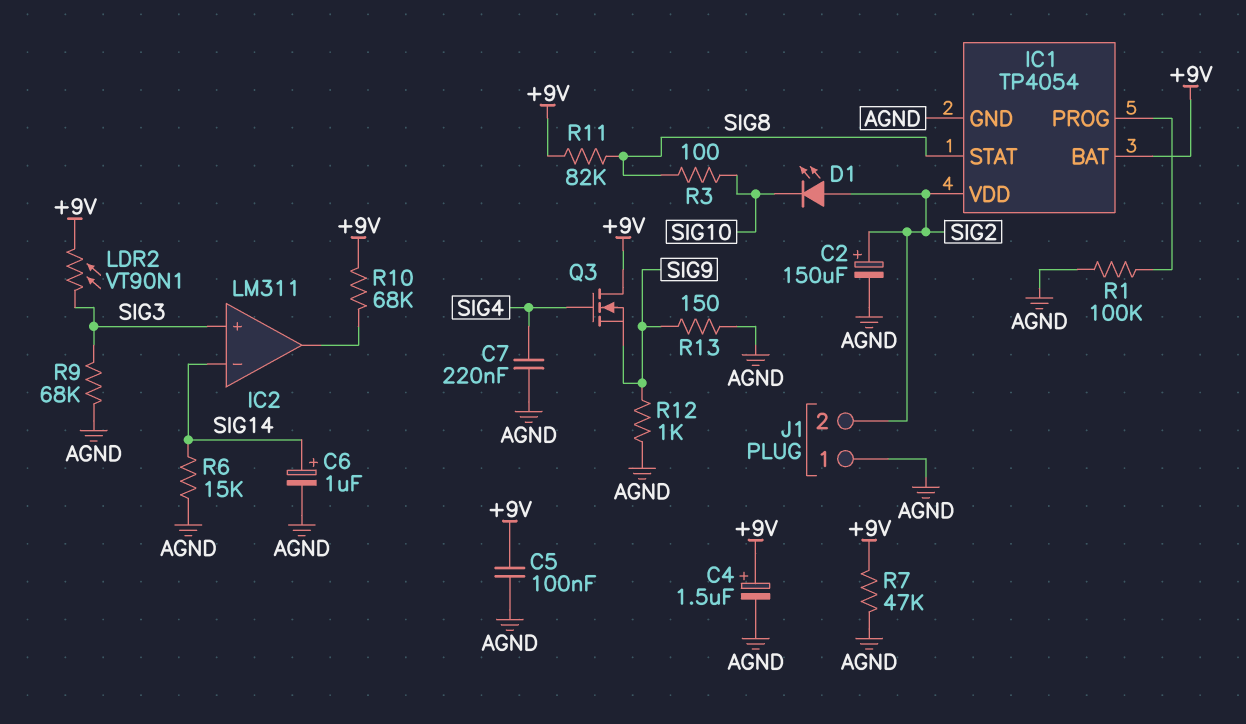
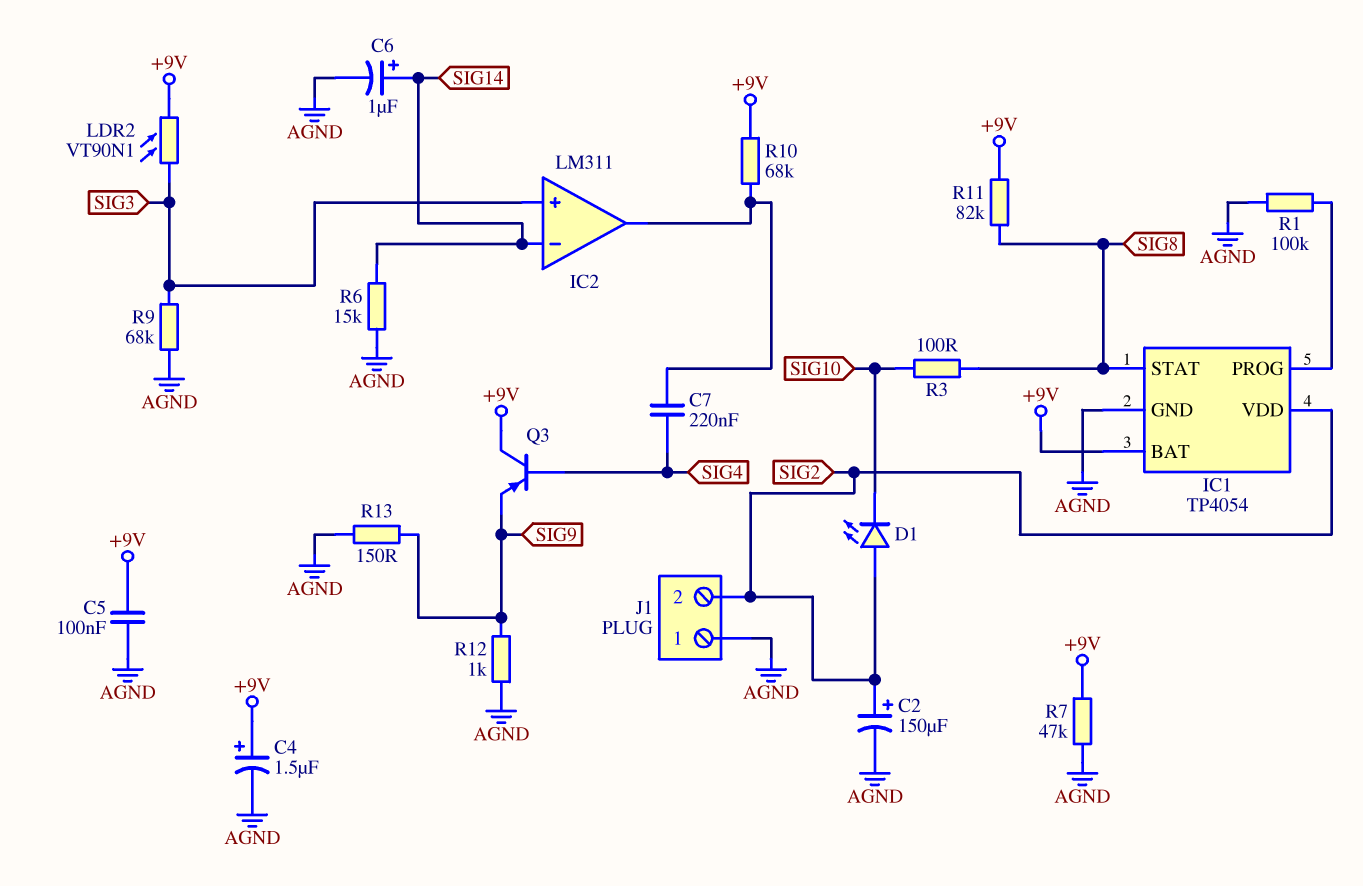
C7: 220nF (AGND, SIG4) -> 220nF (IC2/out, SIG4)
Q3: NMOS (G SIG4, D +9V, S SIG9) -> PNP (B SIG4, C +9V, E SIG9)

